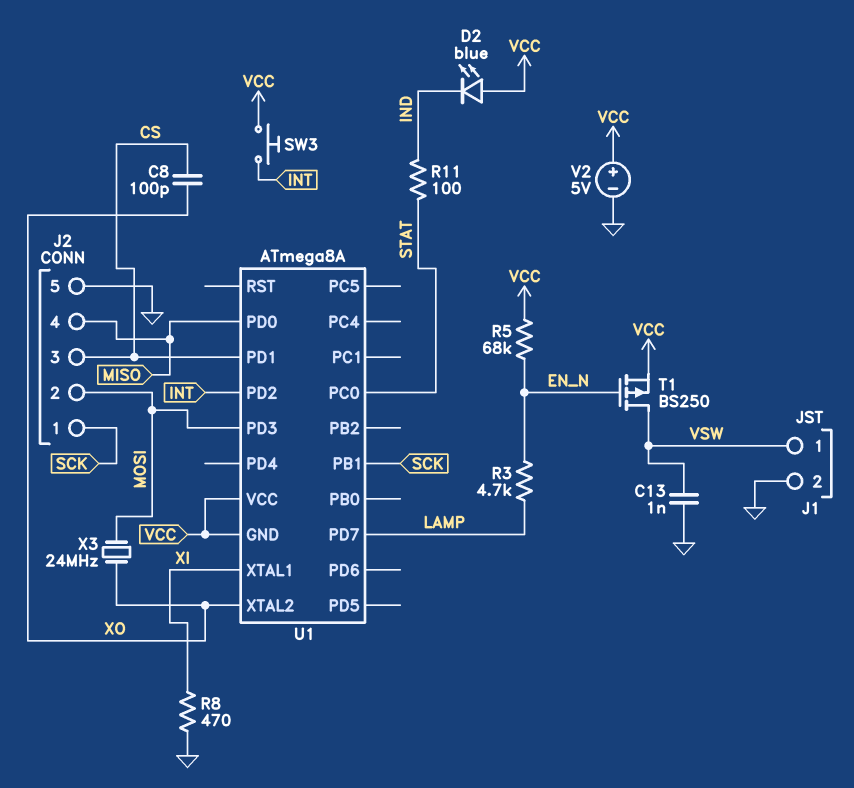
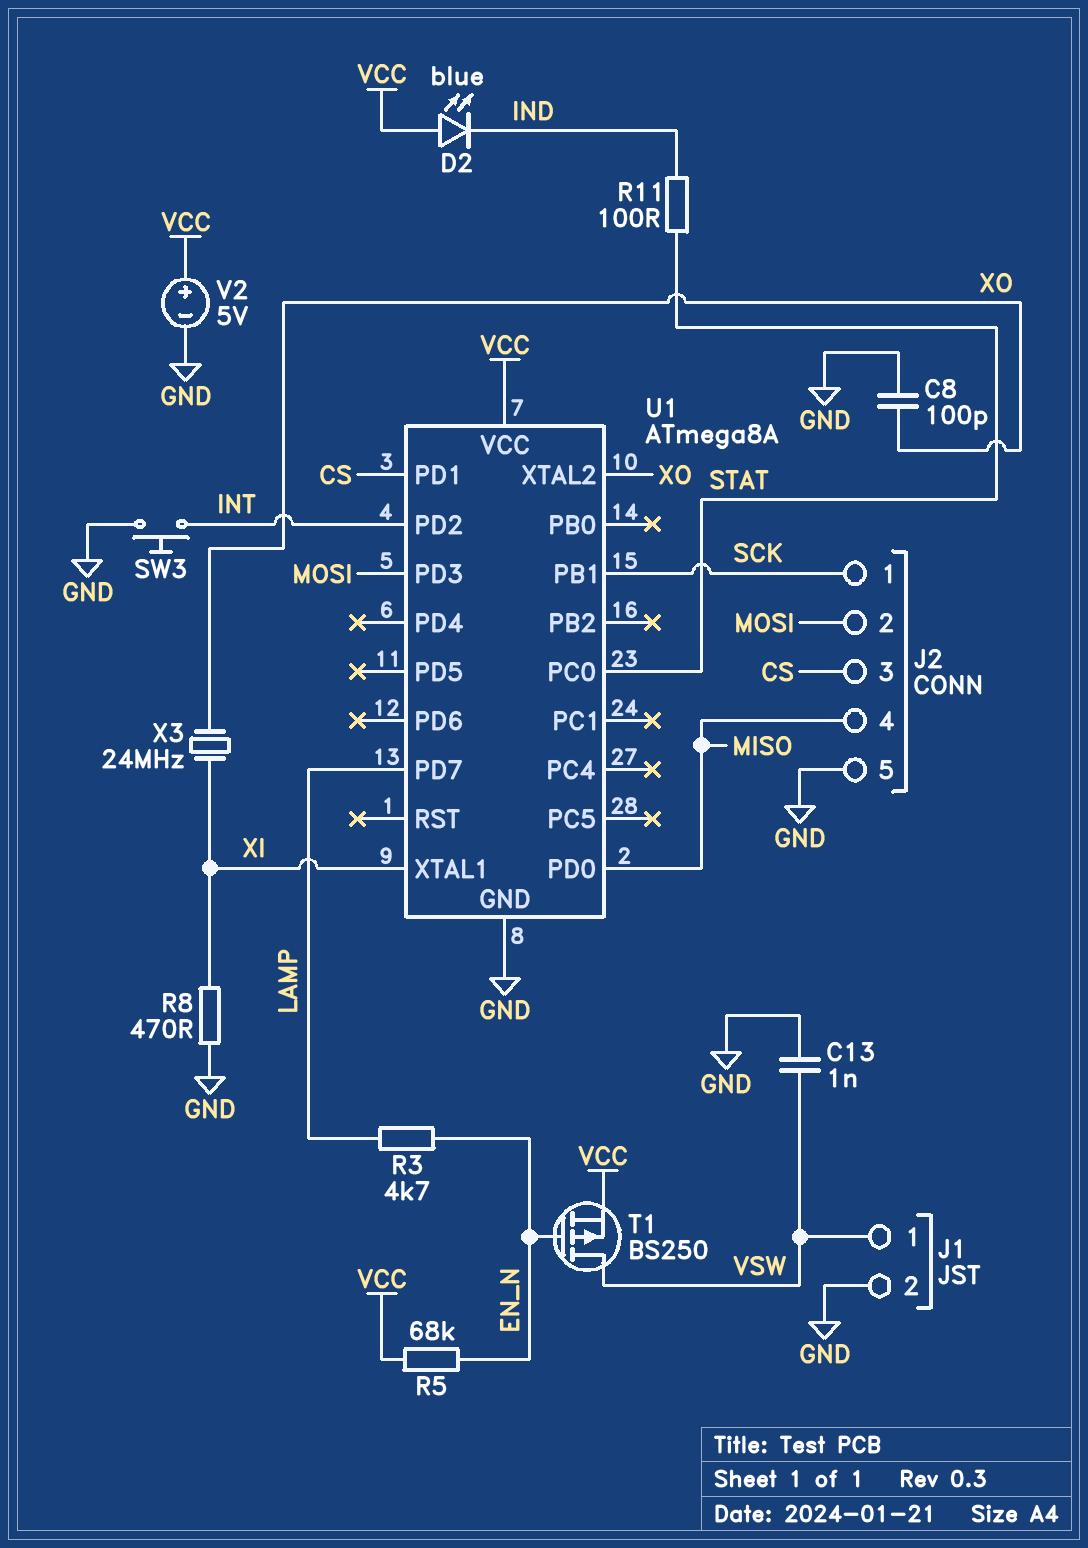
C8: 100pF (CS, XO) -> 100pF (GND, XO)
SW3: button (INT, VCC) -> button (GND, INT)
U1 pin GND: VCC -> GND
X3: 24MHz (MOSI, XO) -> 24MHz (XI, XO)

